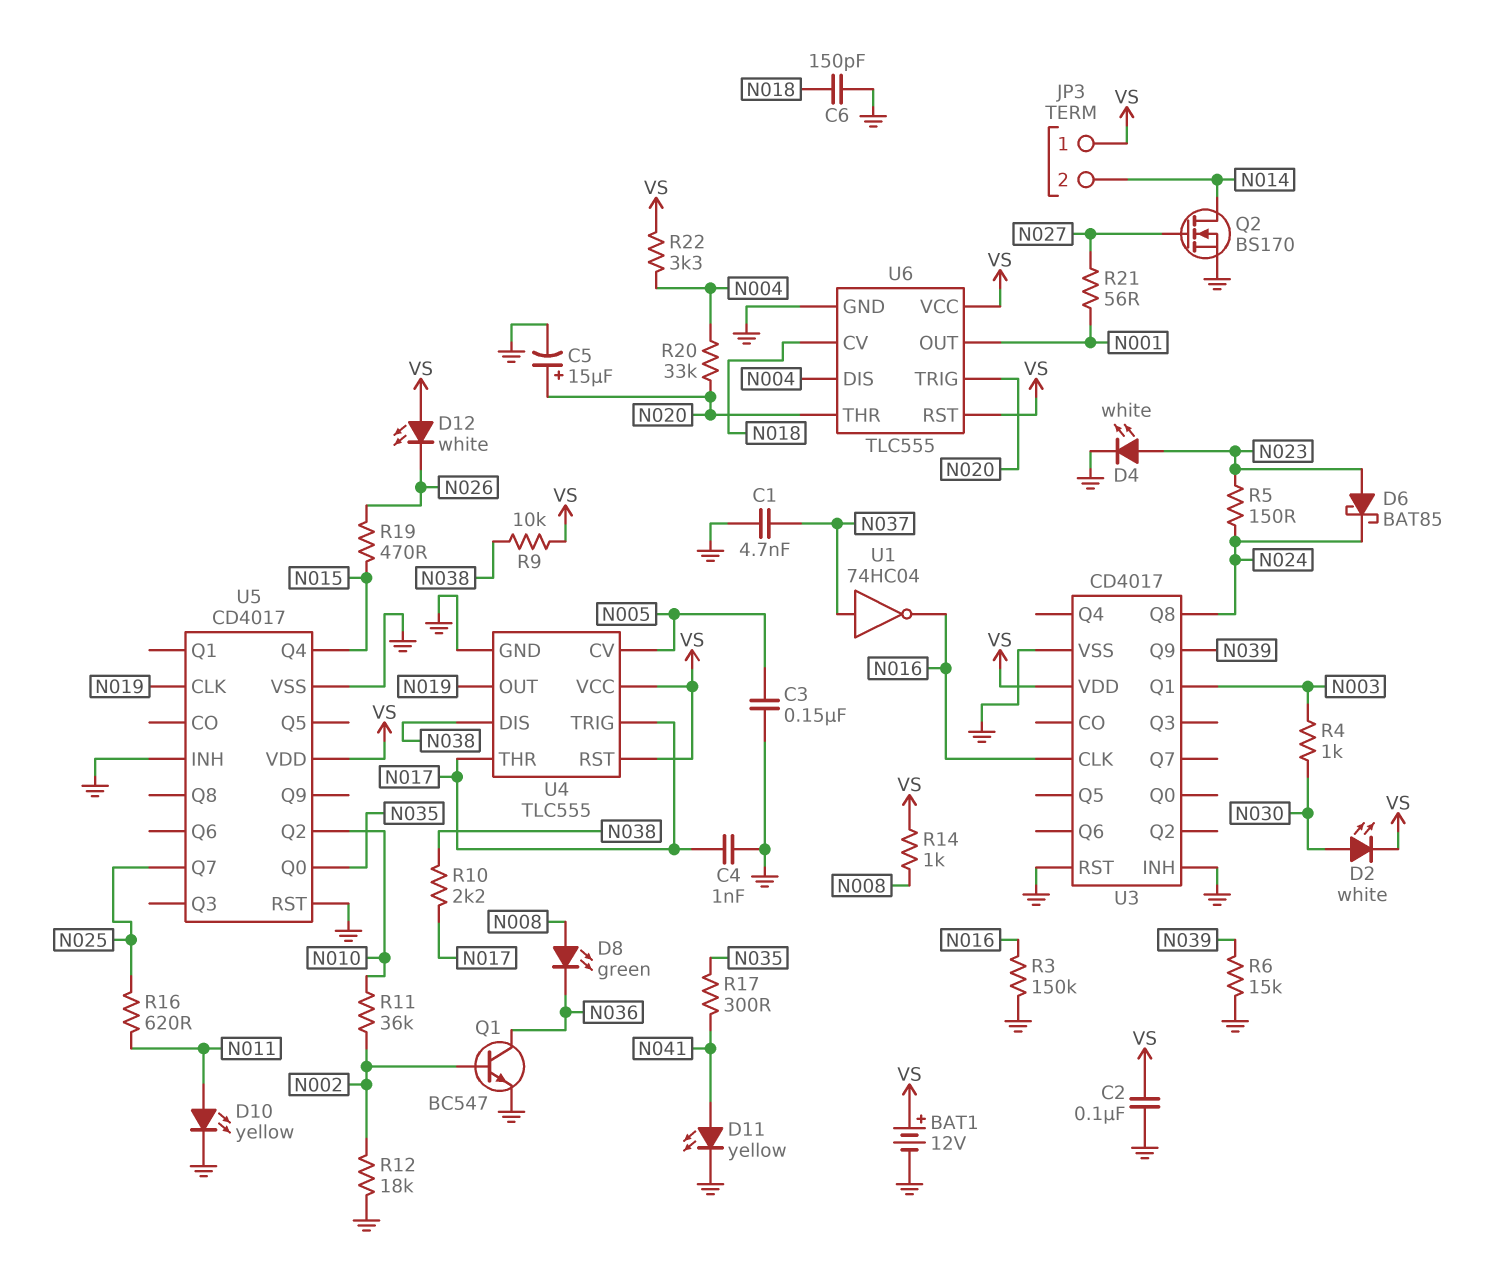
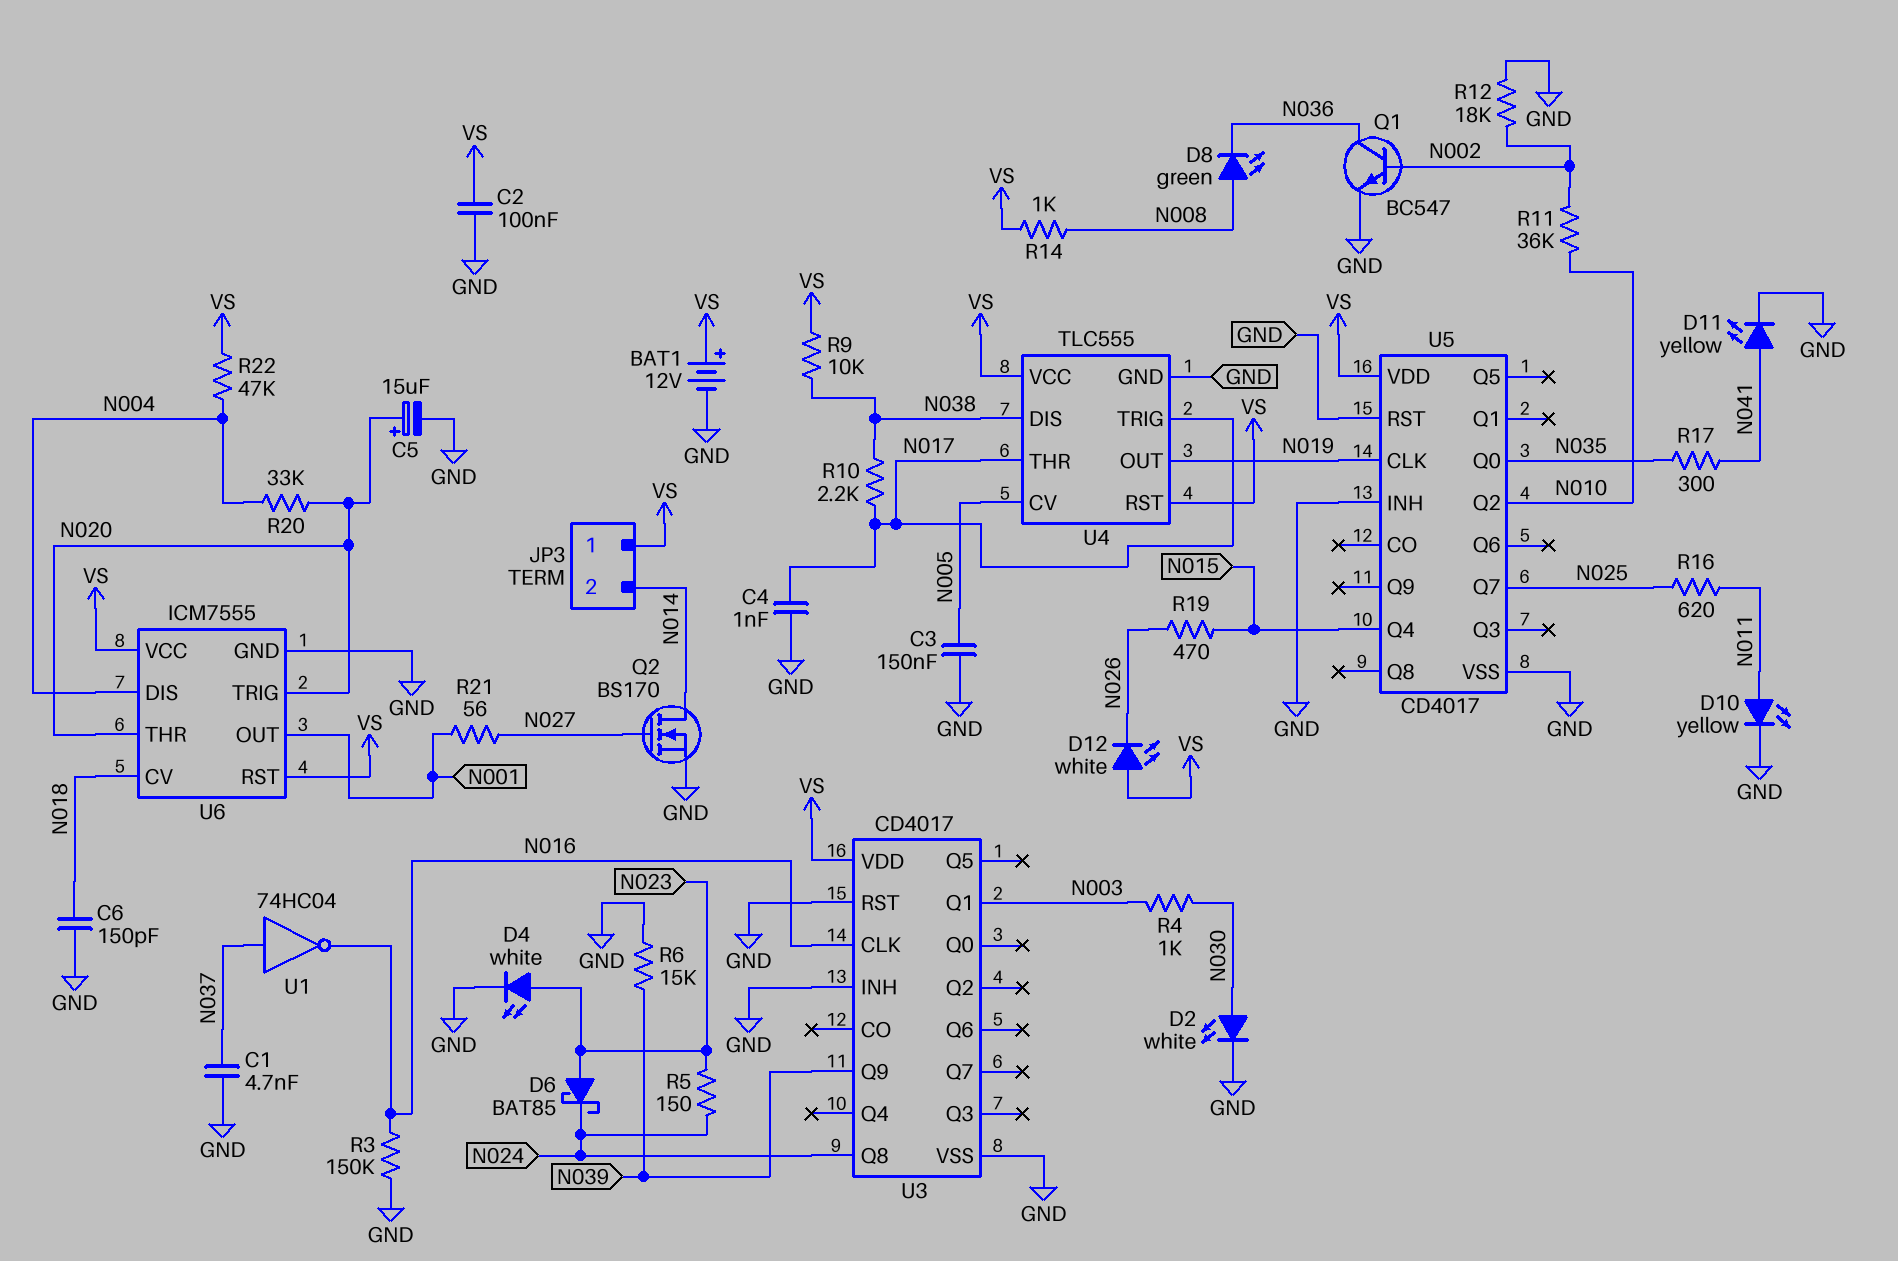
D2: LED white (A N030, K VS) -> LED white (A N030, K GND)
R22: 3.3k (N004, VS) -> 47k (N004, VS)
U6: TLC555 -> ICM7555

